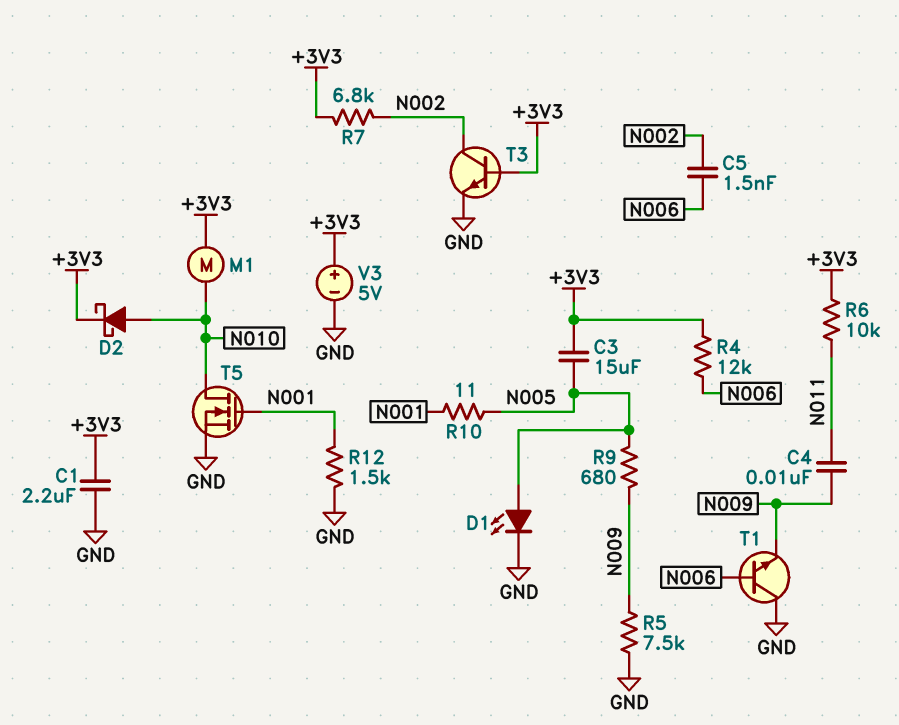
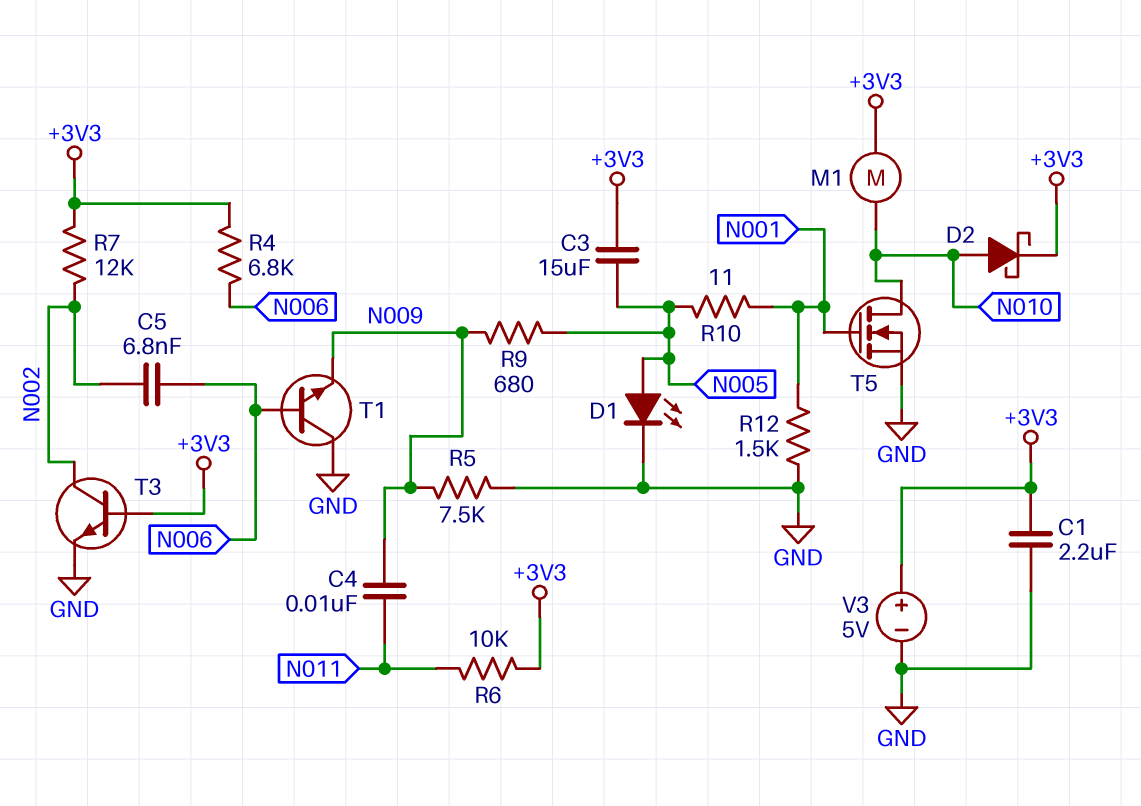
C5: 1.5nF (N002, N006) -> 6.8nF (N002, N006)
R4: 12k (+3V3, N006) -> 6.8k (+3V3, N006)
R7: 6.8k (+3V3, N002) -> 12k (+3V3, N002)

